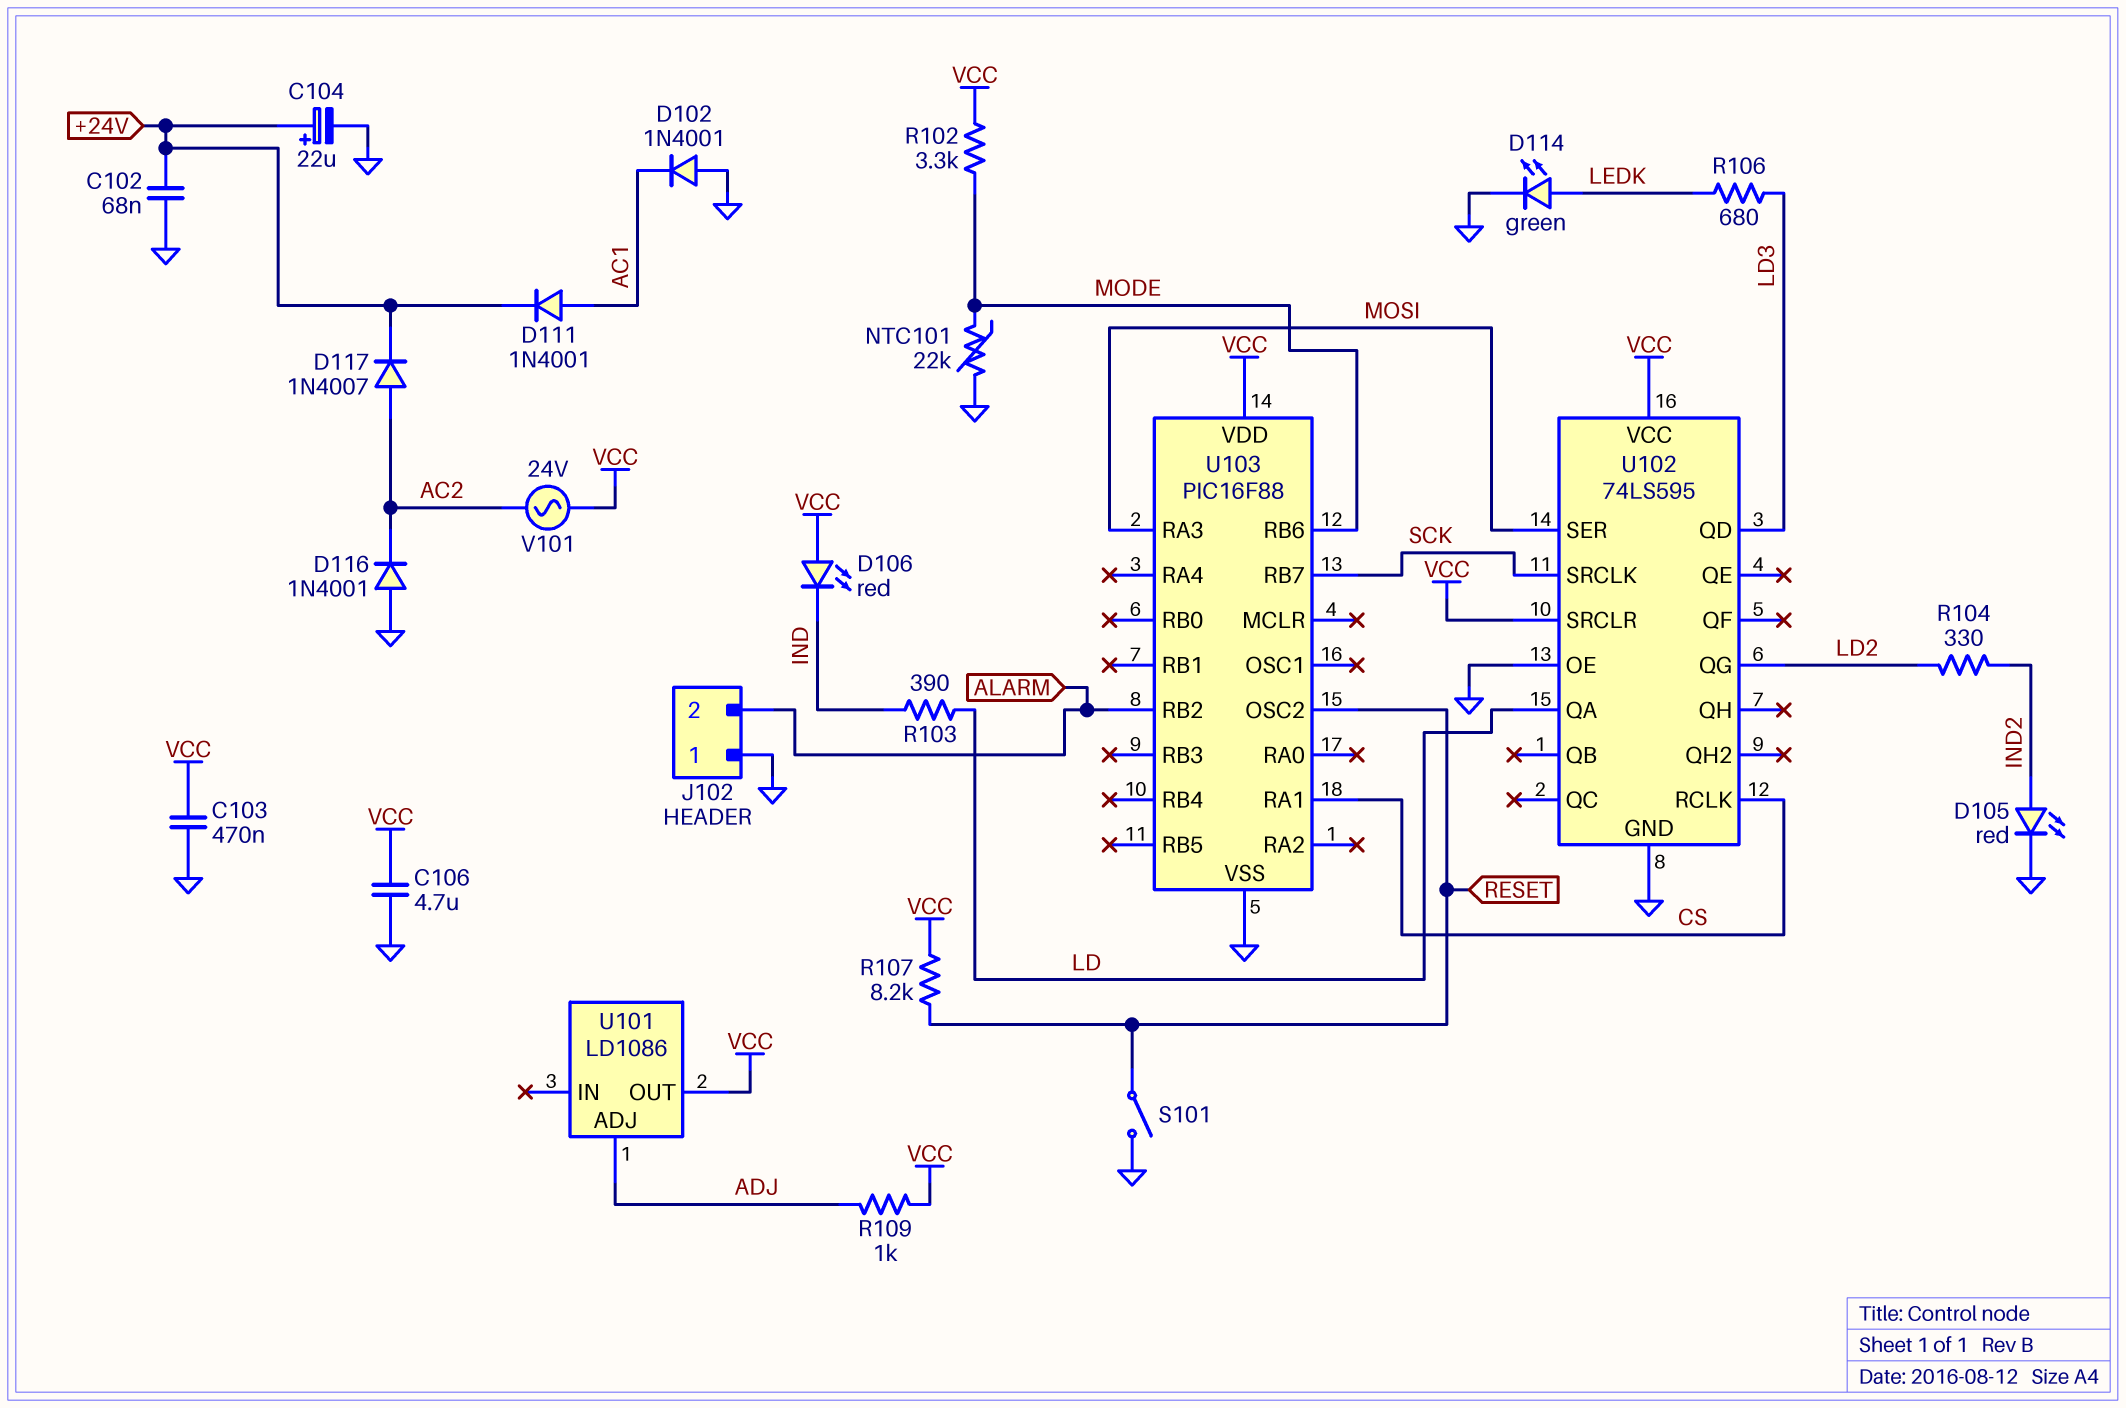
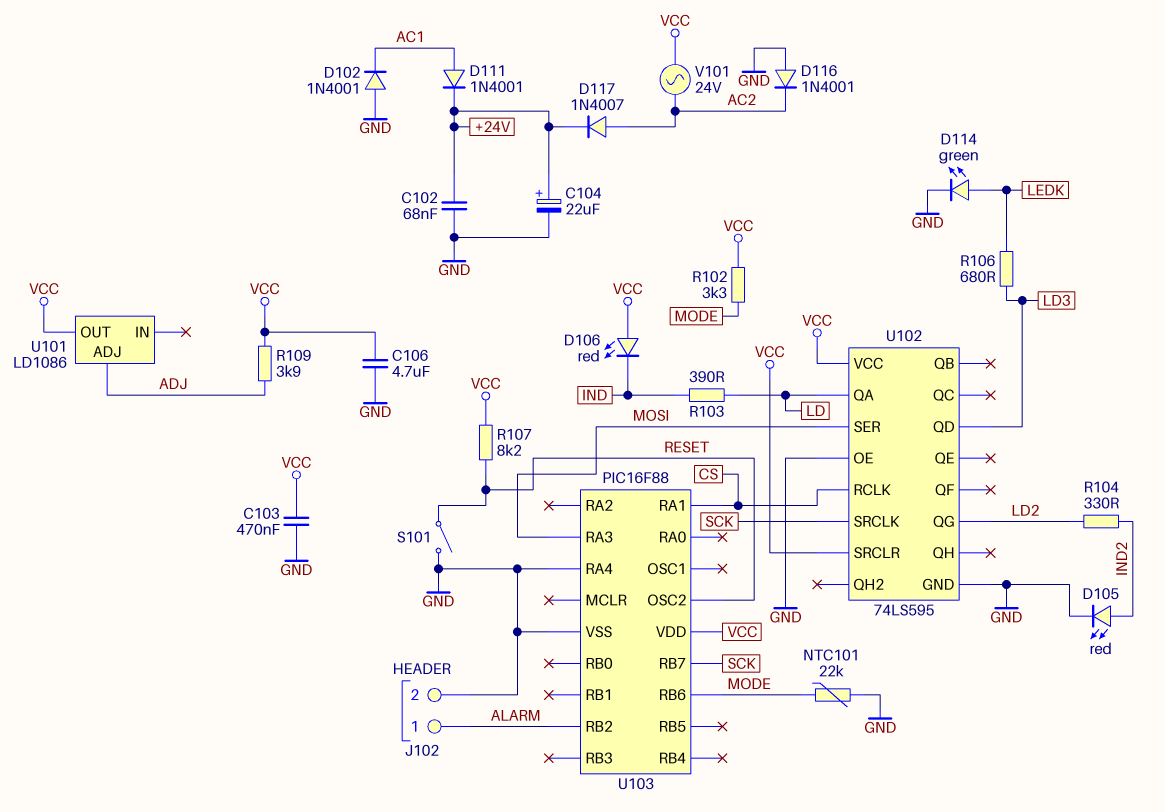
J102 pin 1: GND -> ALARM
J102 pin 2: ALARM -> GND
R109: 1k (ADJ, VCC) -> 3.9k (ADJ, VCC)
U103 pin RA4: none -> GND

